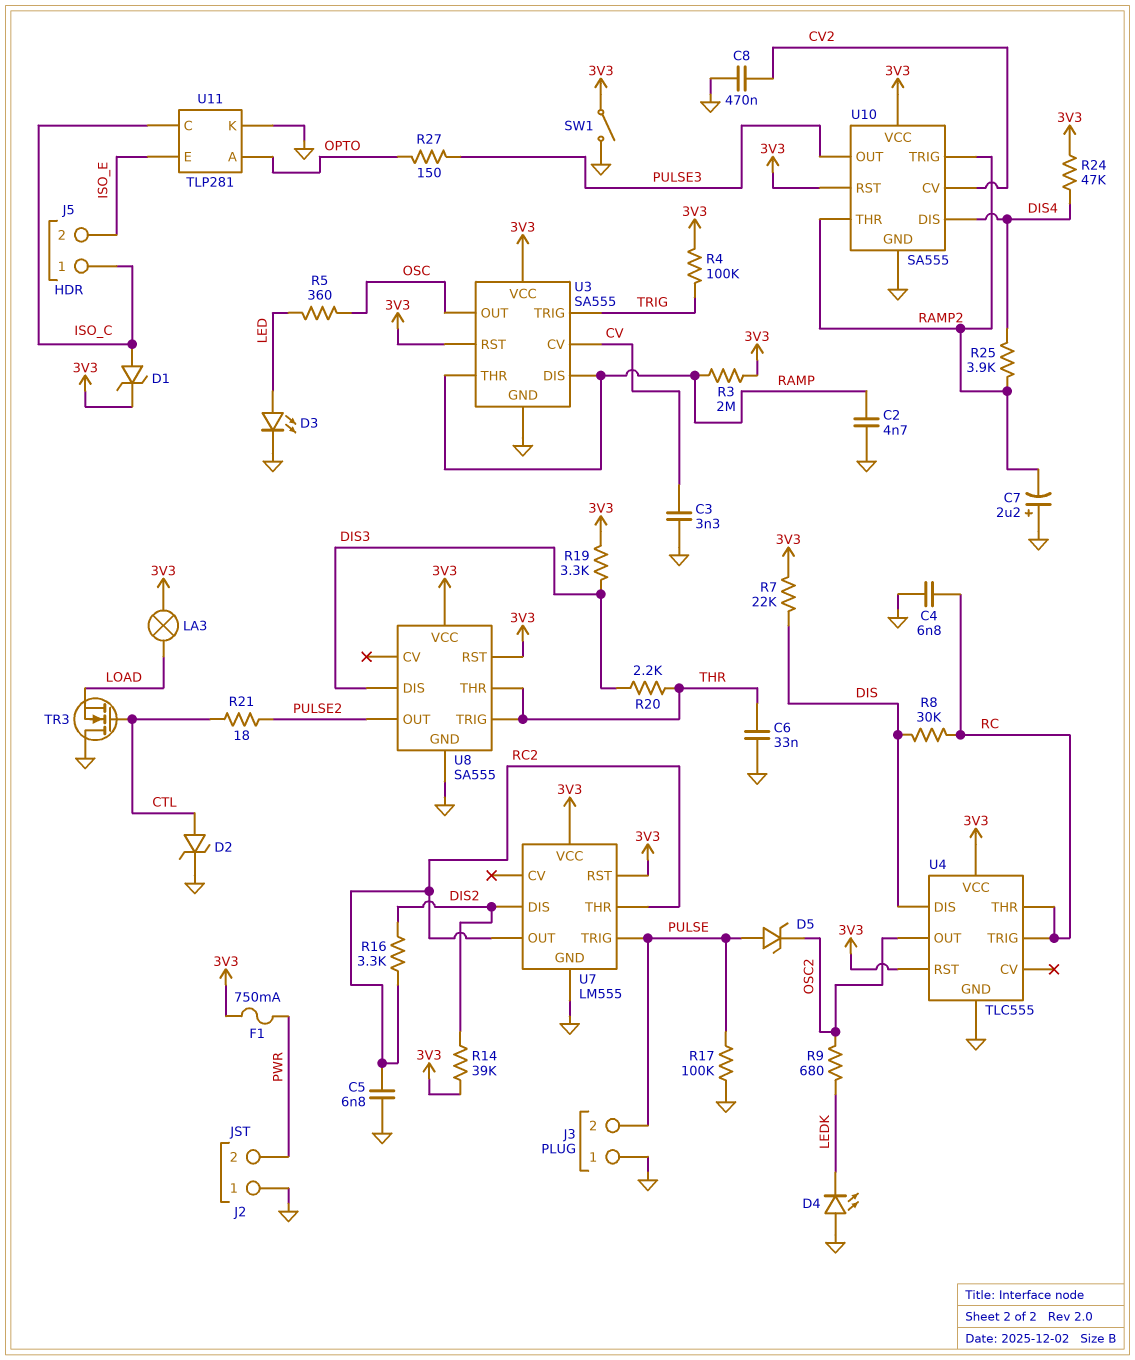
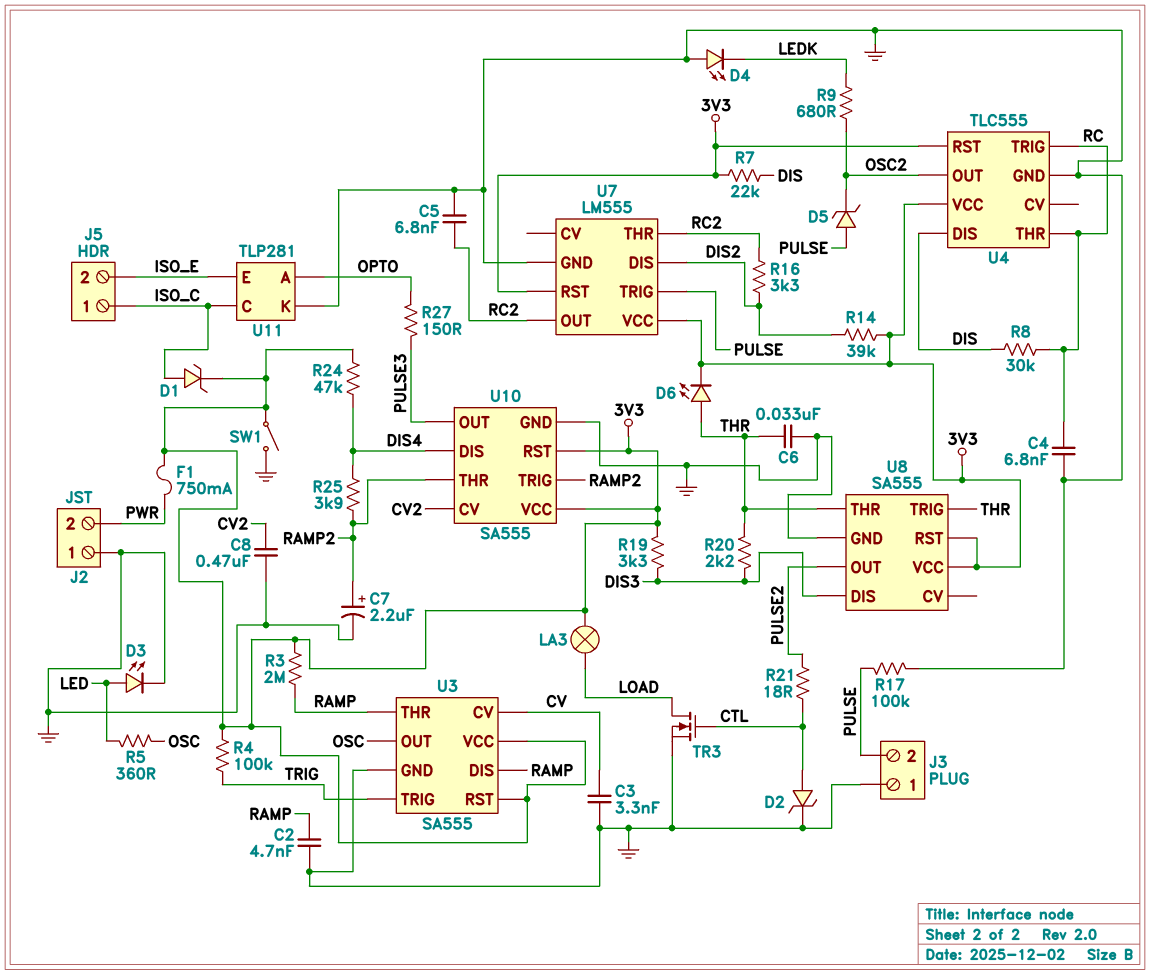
C7: 2.2uF (plus GND, minus RAMP2) -> 2.2uF (plus RAMP2, minus GND)
D6: none -> LED (A THR, K 3V3)
TR3: NMOS (G CTL, D GND, S LOAD) -> NMOS (G CTL, D LOAD, S GND)

